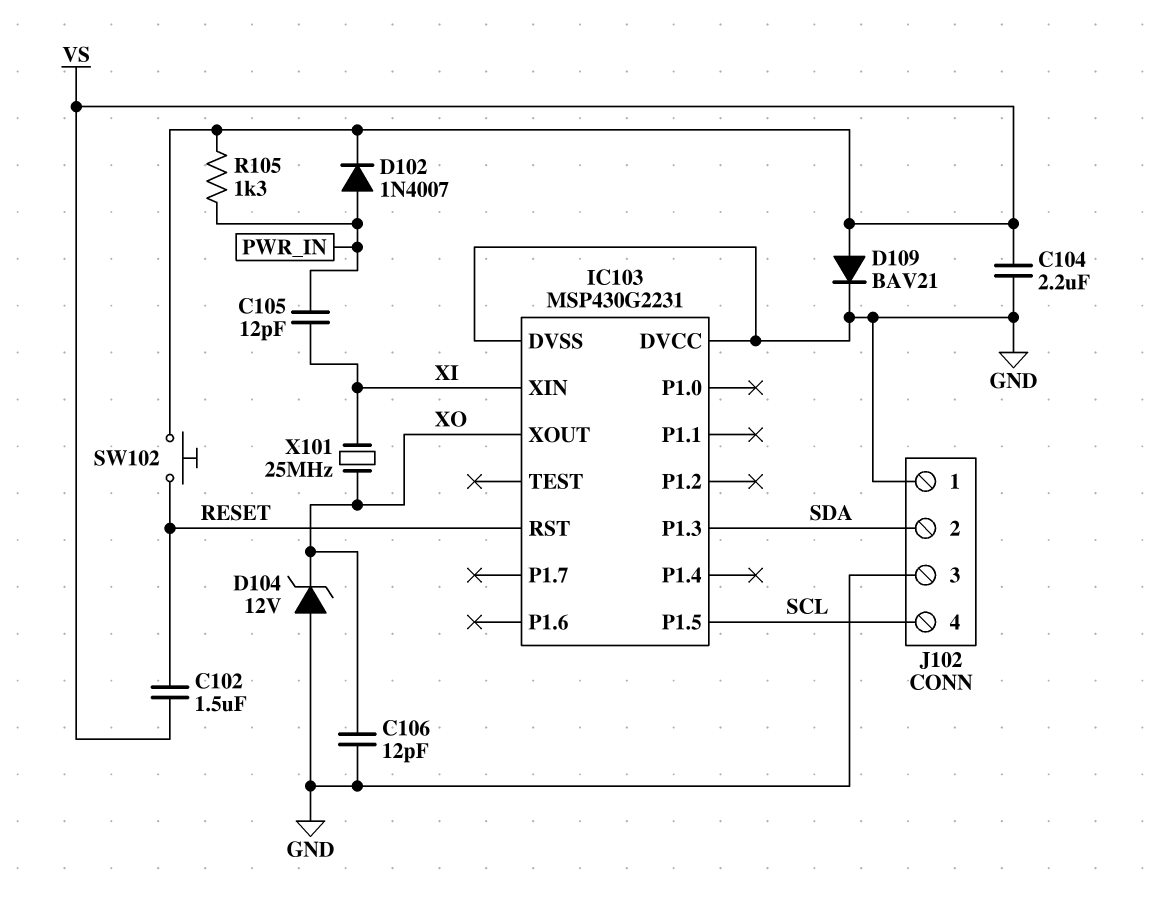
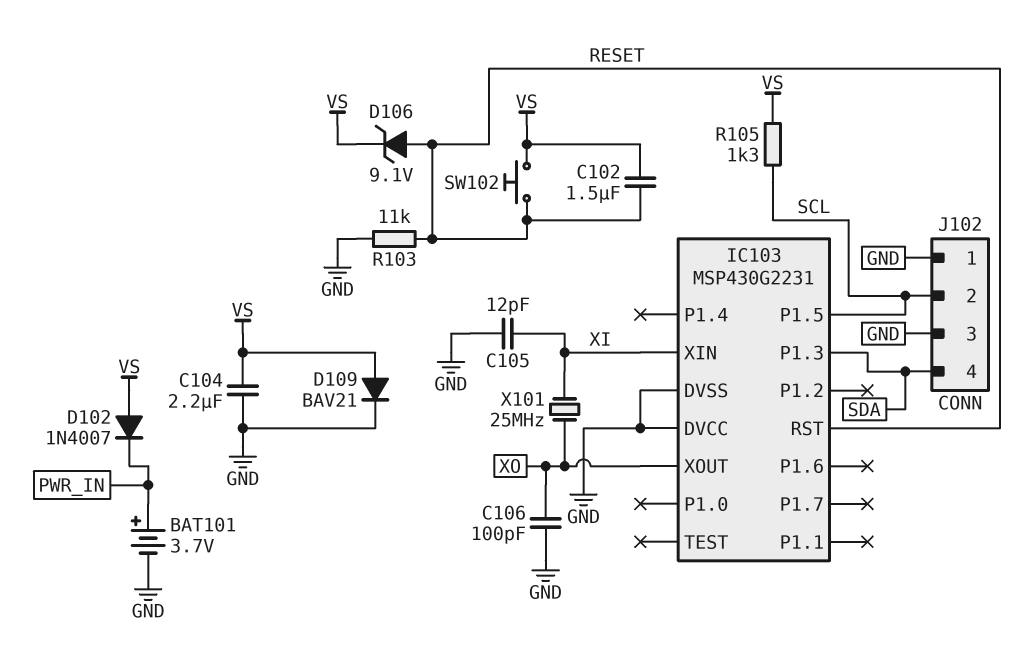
BAT101: none -> 3.7V (plus PWR_IN, minus GND)
C105: 12pF (PWR_IN, XI) -> 12pF (GND, XI)
C106: 12pF (GND, XO) -> 100pF (GND, XO)
D102: diode 1N4007 (A PWR_IN, K VS) -> diode 1N4007 (A VS, K PWR_IN)
D104: zener 12V (A GND, K XO) -> none
D106: none -> zener 9.1V (A RESET, K VS)
J102 pin 2: SDA -> SCL
J102 pin 4: SCL -> SDA
R103: none -> 11k (GND, RESET)
R105: 1.3k (PWR_IN, VS) -> 1.3k (SCL, VS)

